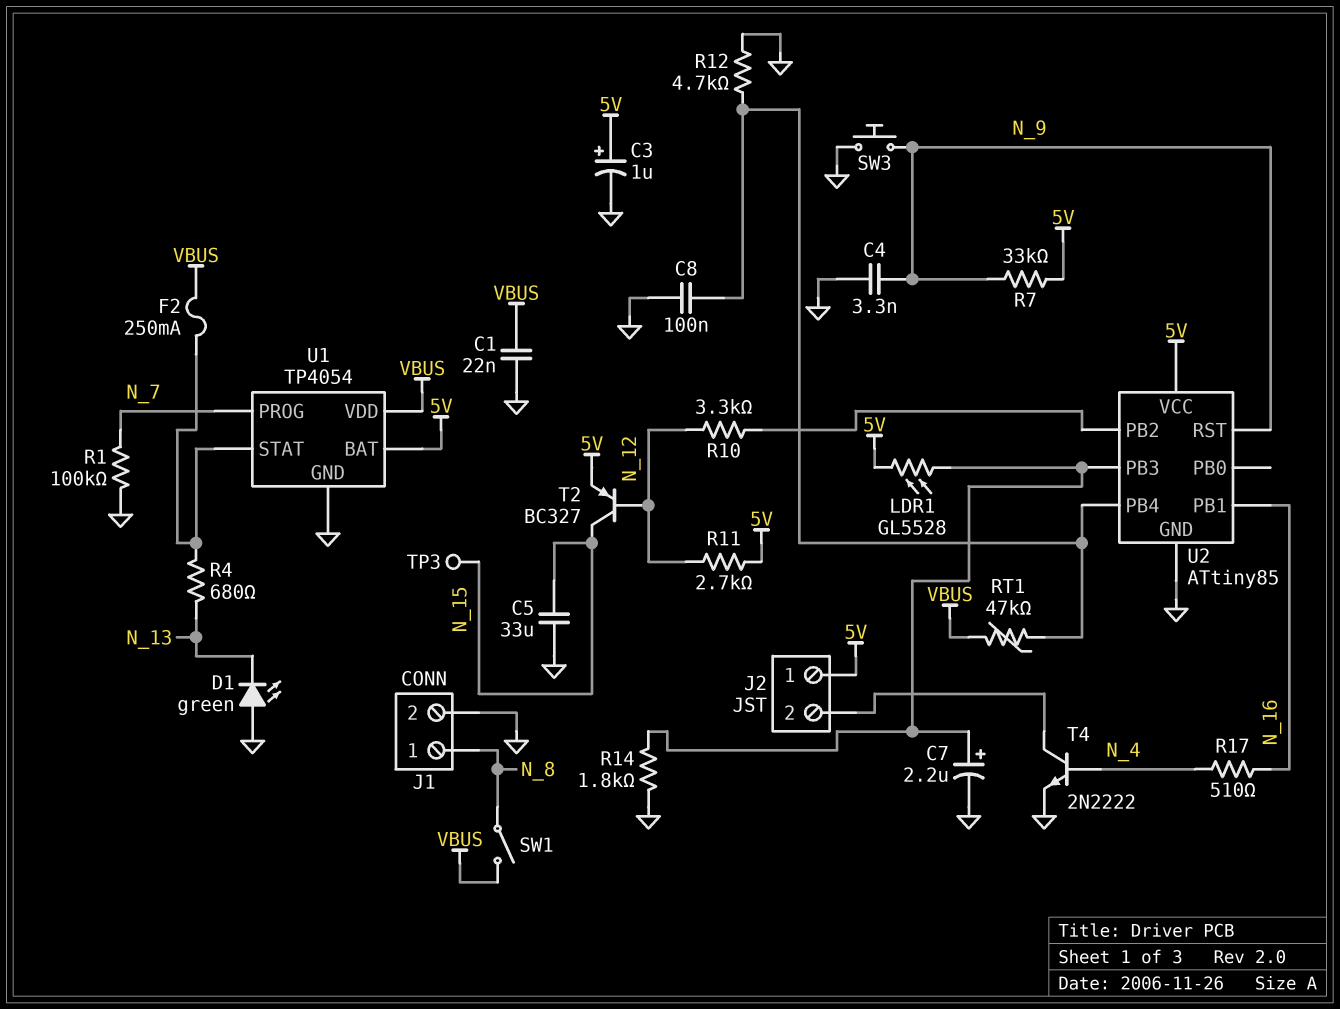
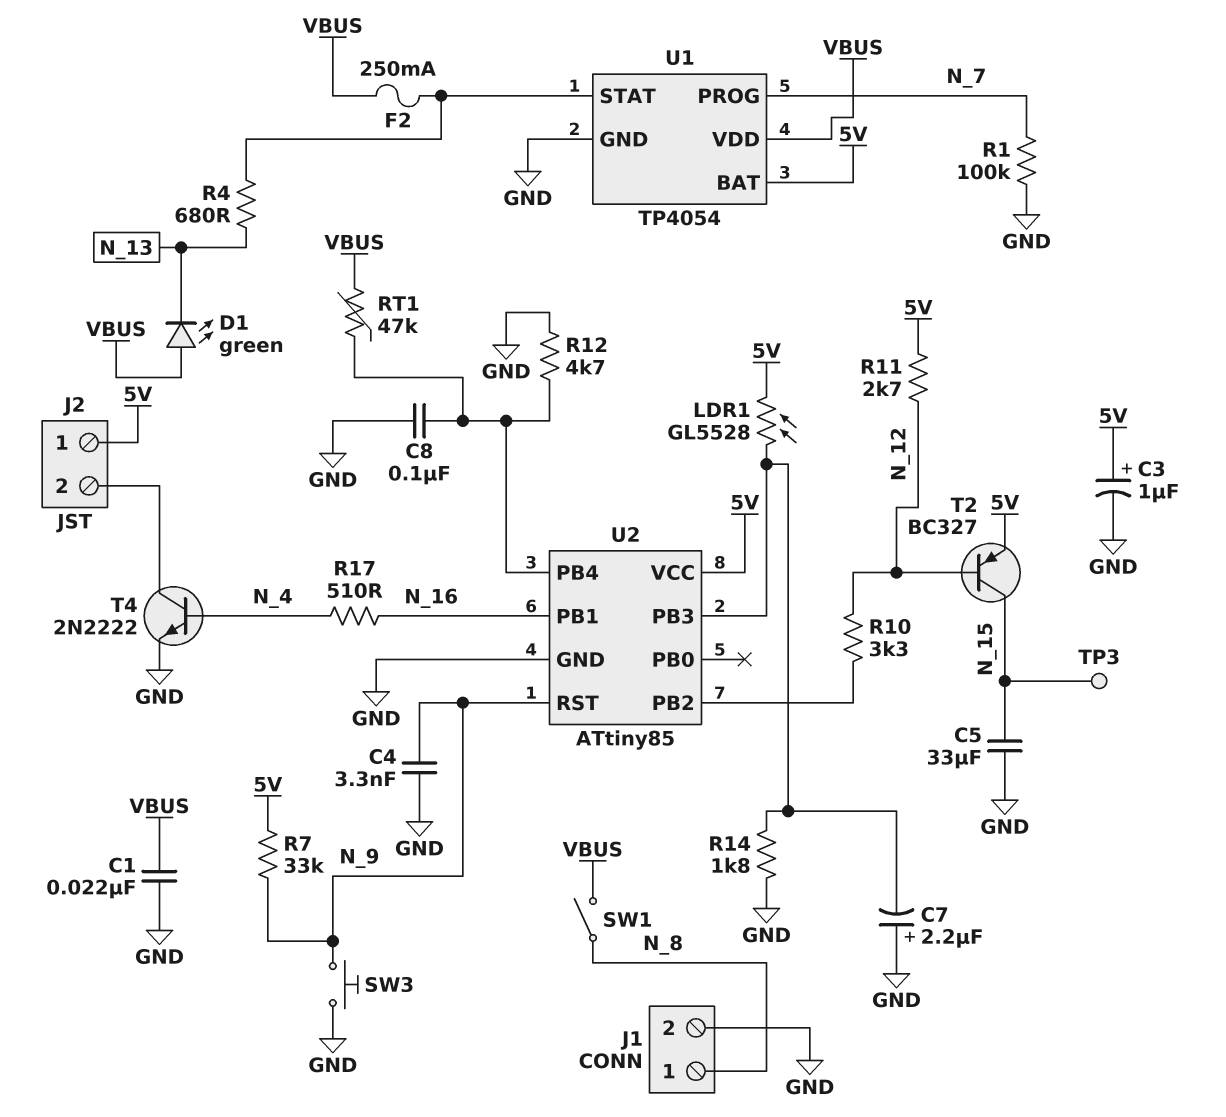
C7: 2.2uF (plus U2/PB3, minus GND) -> 2.2uF (plus GND, minus U2/PB3)
D1: LED green (A GND, K N_13) -> LED green (A VBUS, K N_13)

